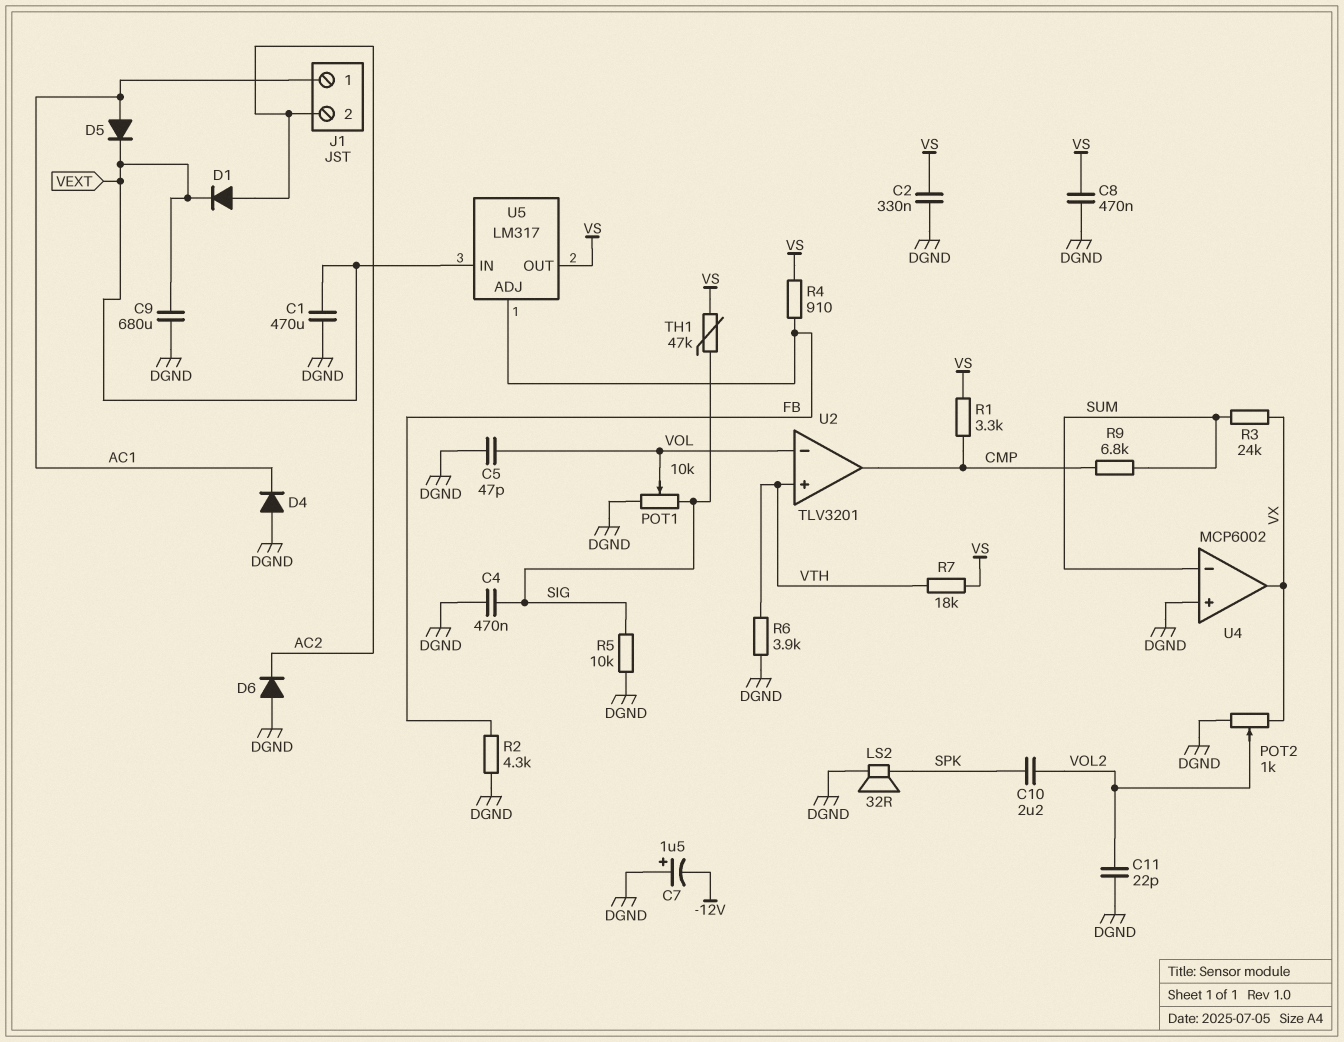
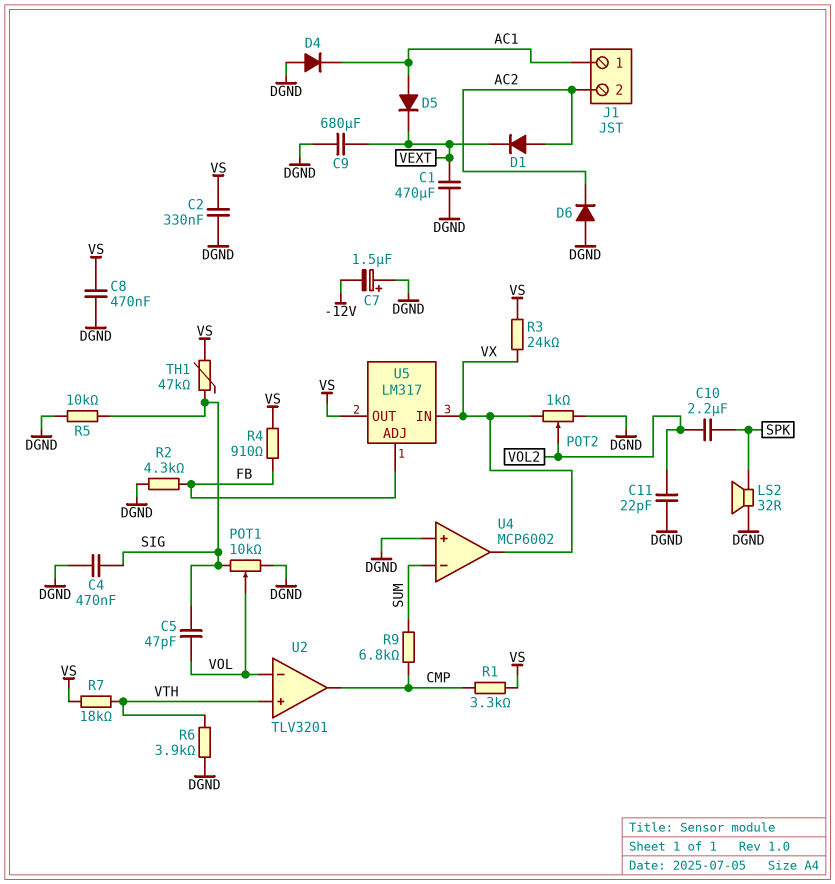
C5: 47pF (DGND, VOL) -> 47pF (SIG, VOL)
R3: 24k (SUM, VX) -> 24k (VS, VX)
U5 pin IN: VEXT -> VX

